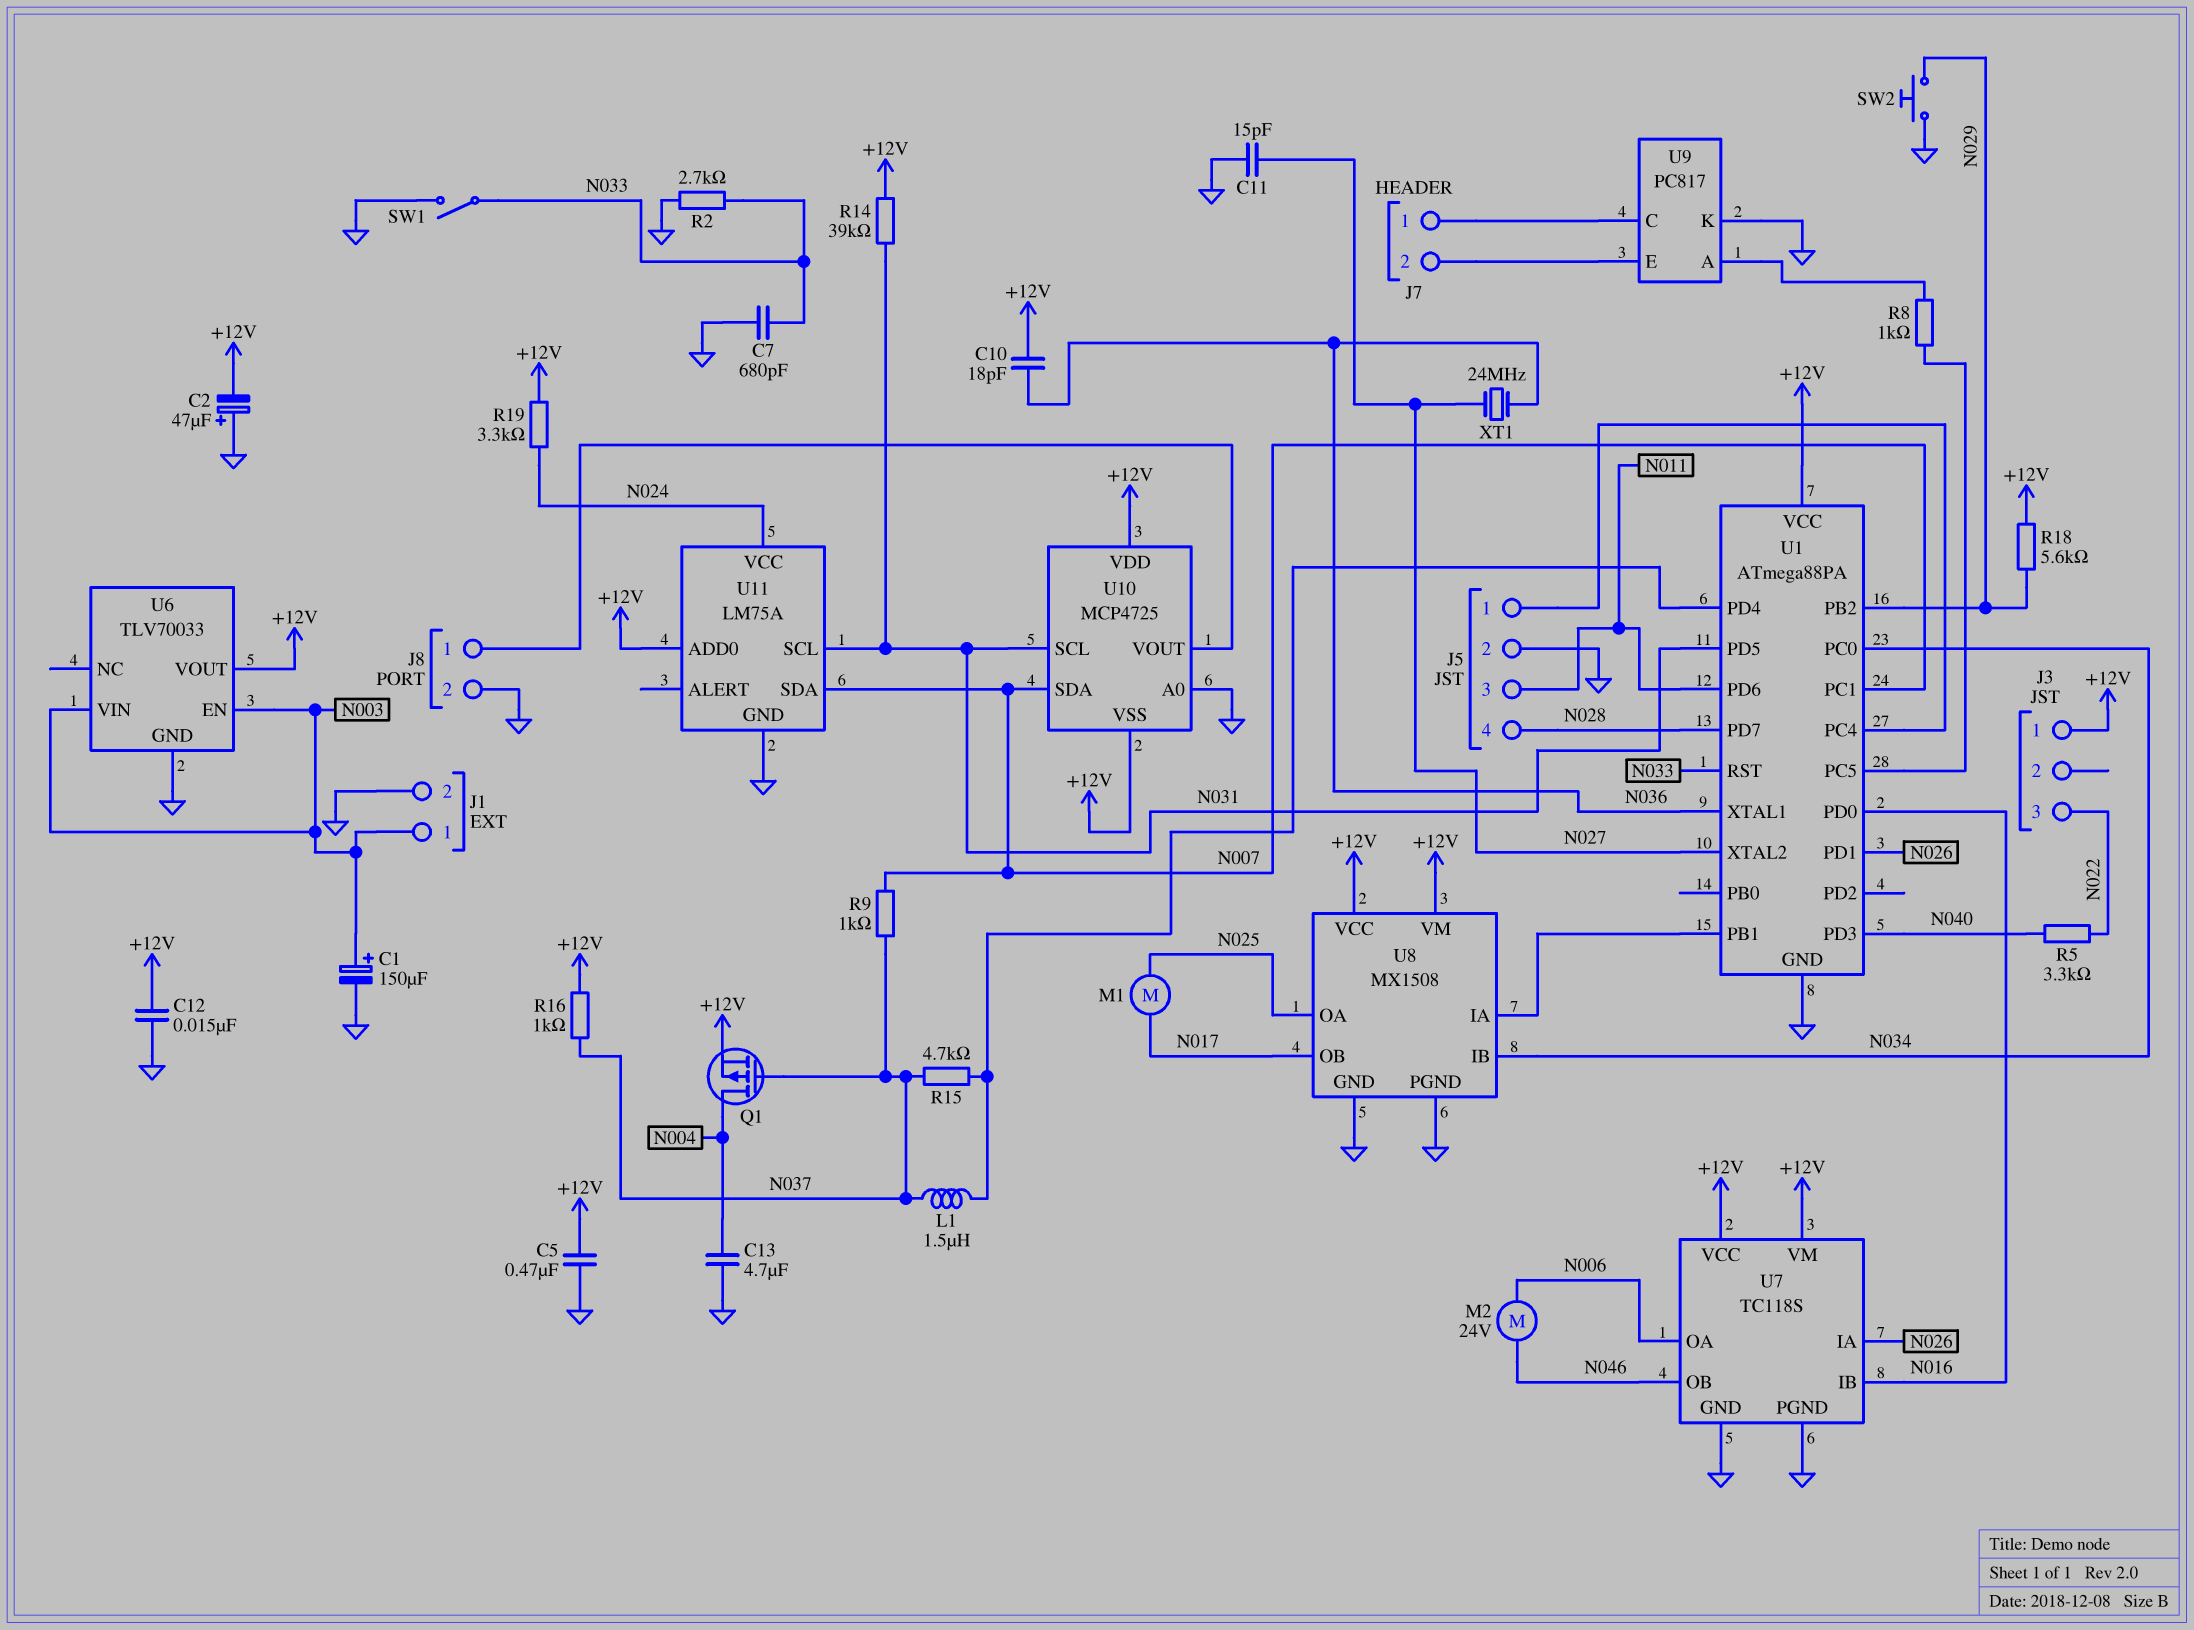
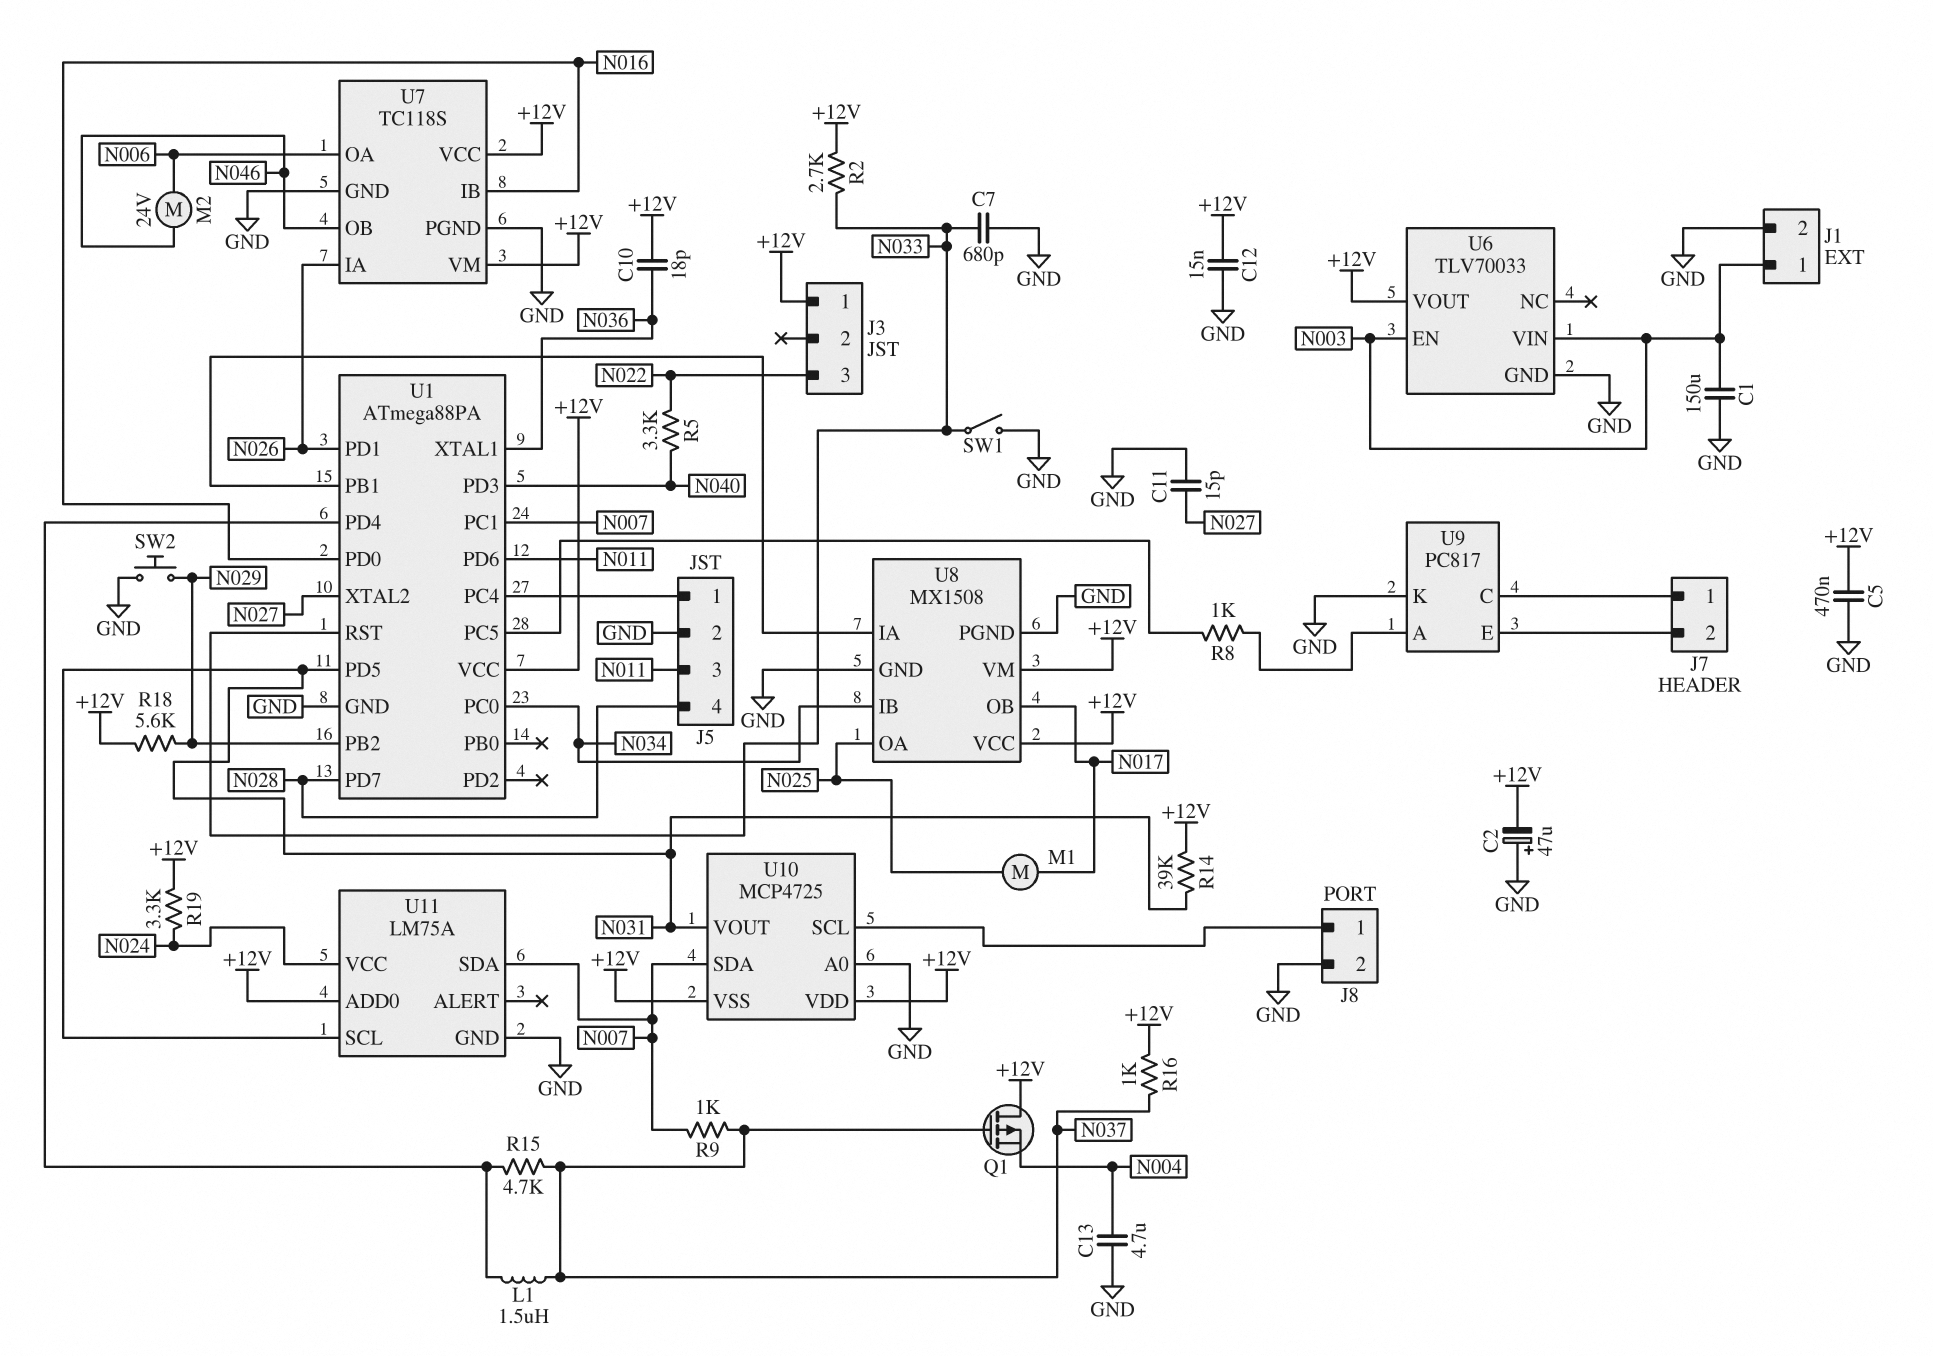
C1: 150uF (plus N003, minus GND) -> 150uF (GND, N003)
Q1: PMOS (G N037, D N004, S +12V) -> PMOS (G N037, D +12V, S N004)
R2: 2.7k (GND, N033) -> 2.7k (+12V, N033)
U10 pin SCL: N031 -> J8/1
U10 pin VOUT: J8/1 -> N031
XT1: 24MHz (N027, N036) -> none

